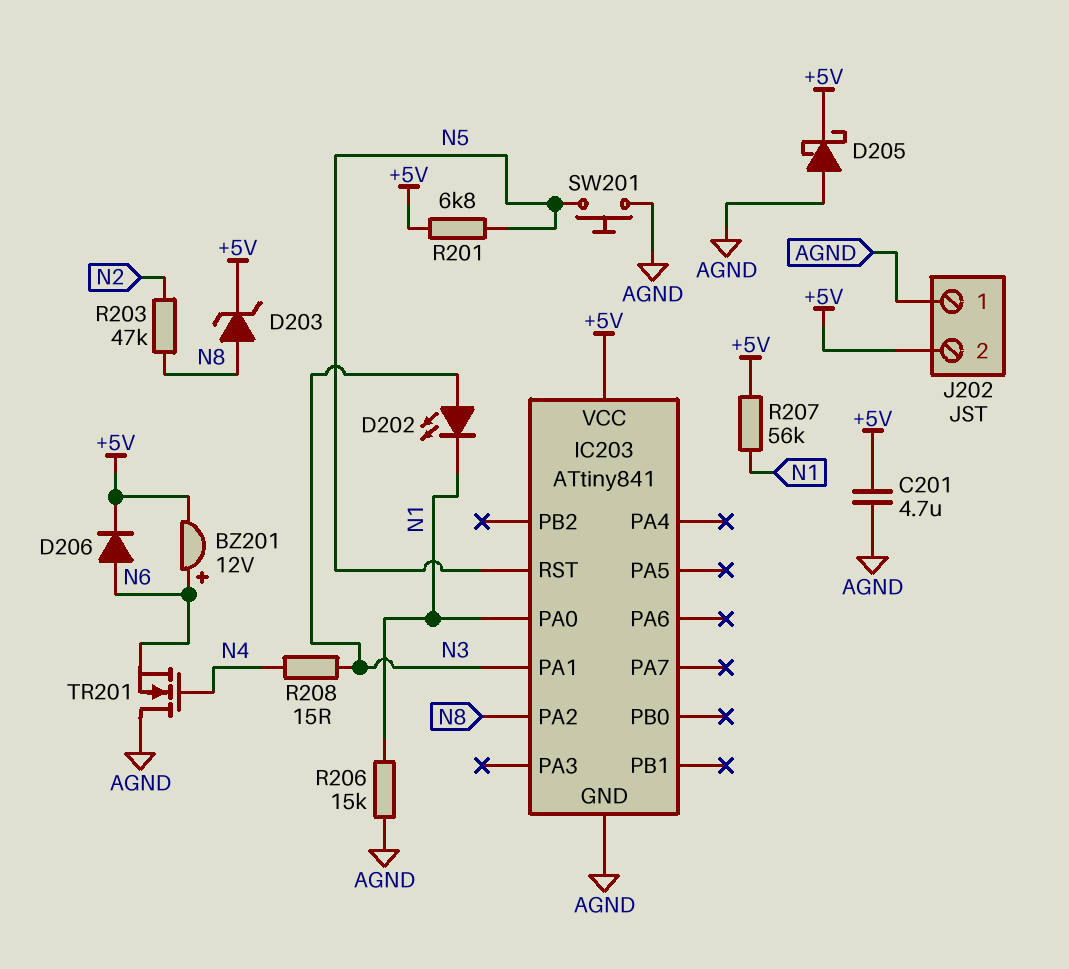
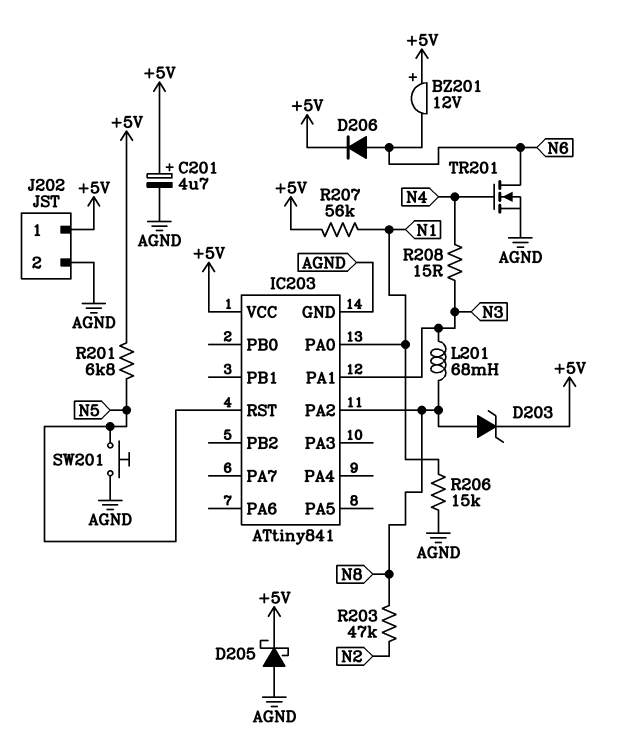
BZ201: buzzer 12V (plus N6, minus +5V) -> buzzer 12V (plus +5V, minus N6)
C201: 4.7uF (+5V, AGND) -> 4.7uF (plus +5V, minus AGND)
D202: LED (A N3, K N1) -> none
J202 pin 1: AGND -> +5V
J202 pin 2: +5V -> AGND
L201: none -> 68mH (N3, N8)
TR201: NMOS (G N4, D AGND, S N6) -> NMOS (G N4, D N6, S AGND)

